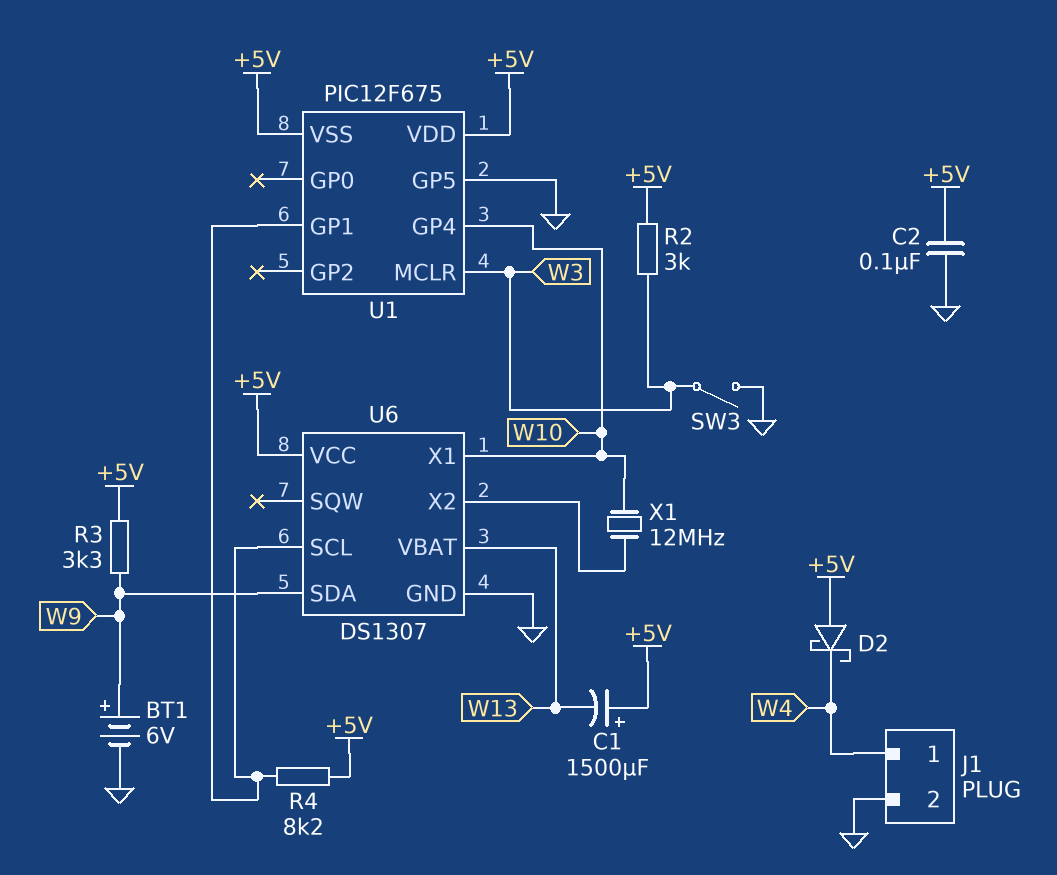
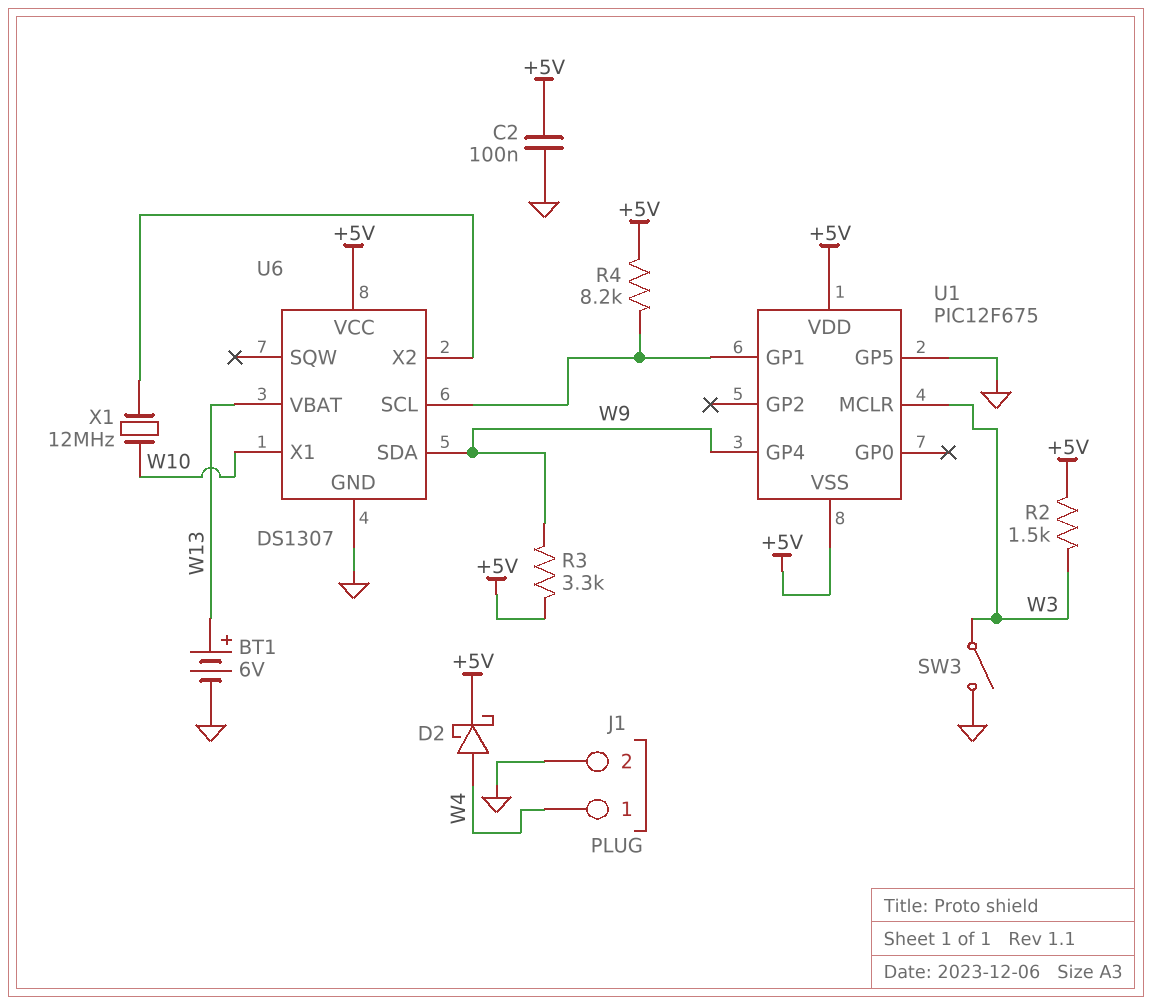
BT1: 6V (plus W9, minus GND) -> 6V (plus W13, minus GND)
C1: 1500uF (plus +5V, minus W13) -> none
D2: schottky (A +5V, K W4) -> schottky (A W4, K +5V)
R2: 3k (+5V, W3) -> 1.5k (+5V, W3)
U1 pin GP4: W10 -> W9

